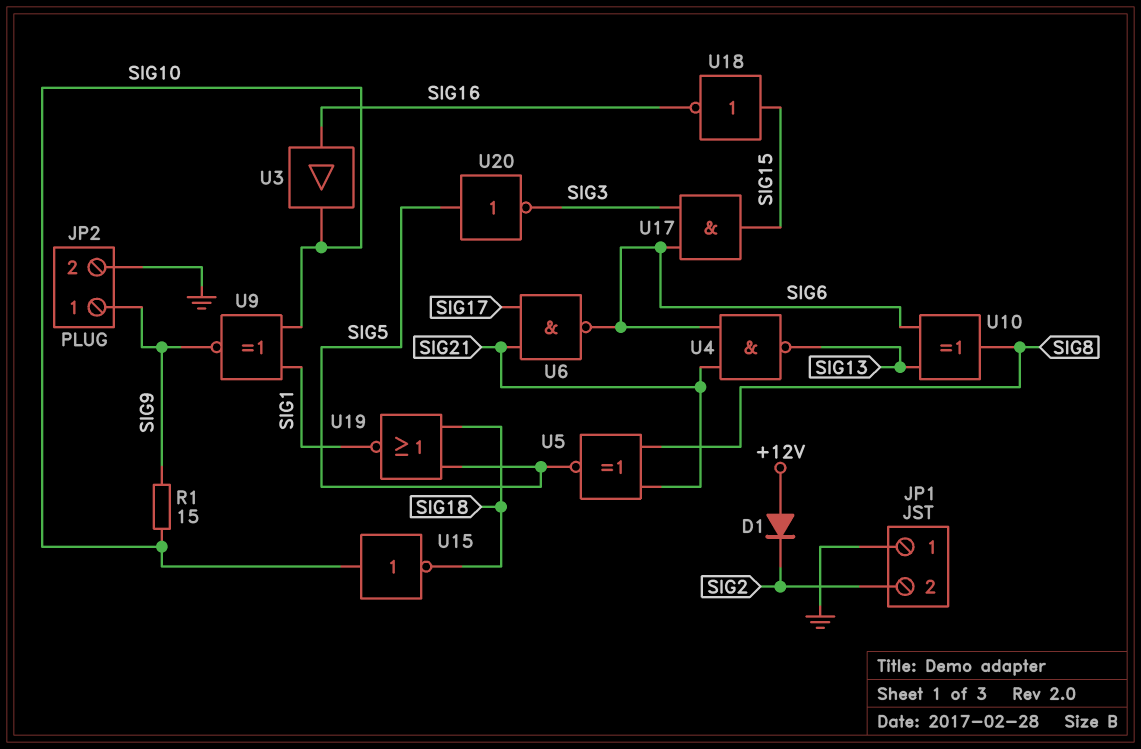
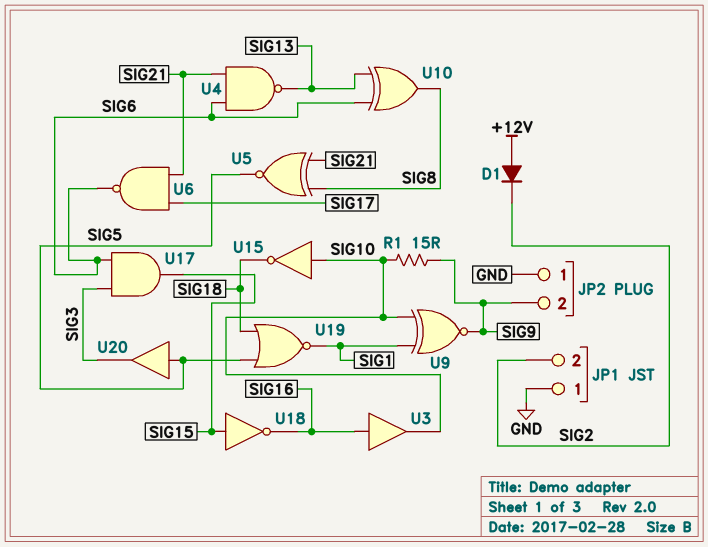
JP2 pin 1: SIG9 -> GND
JP2 pin 2: GND -> SIG9
U20: NOT (in SIG5, out SIG3) -> buffer (in SIG5, out SIG3)

